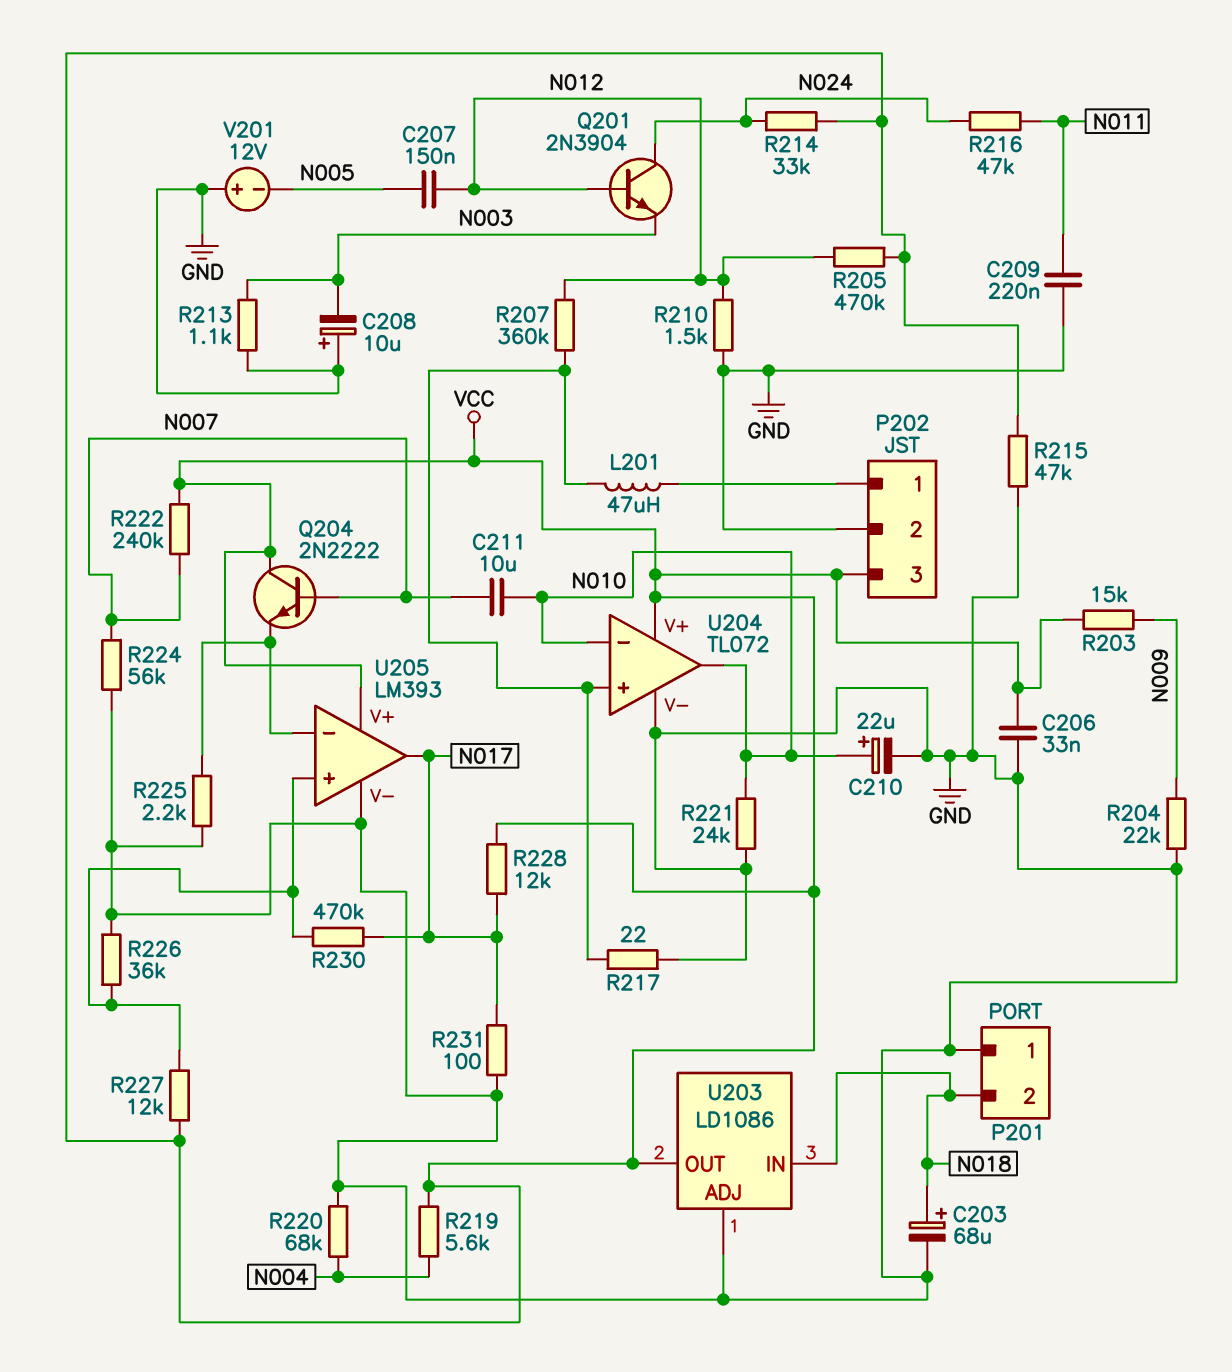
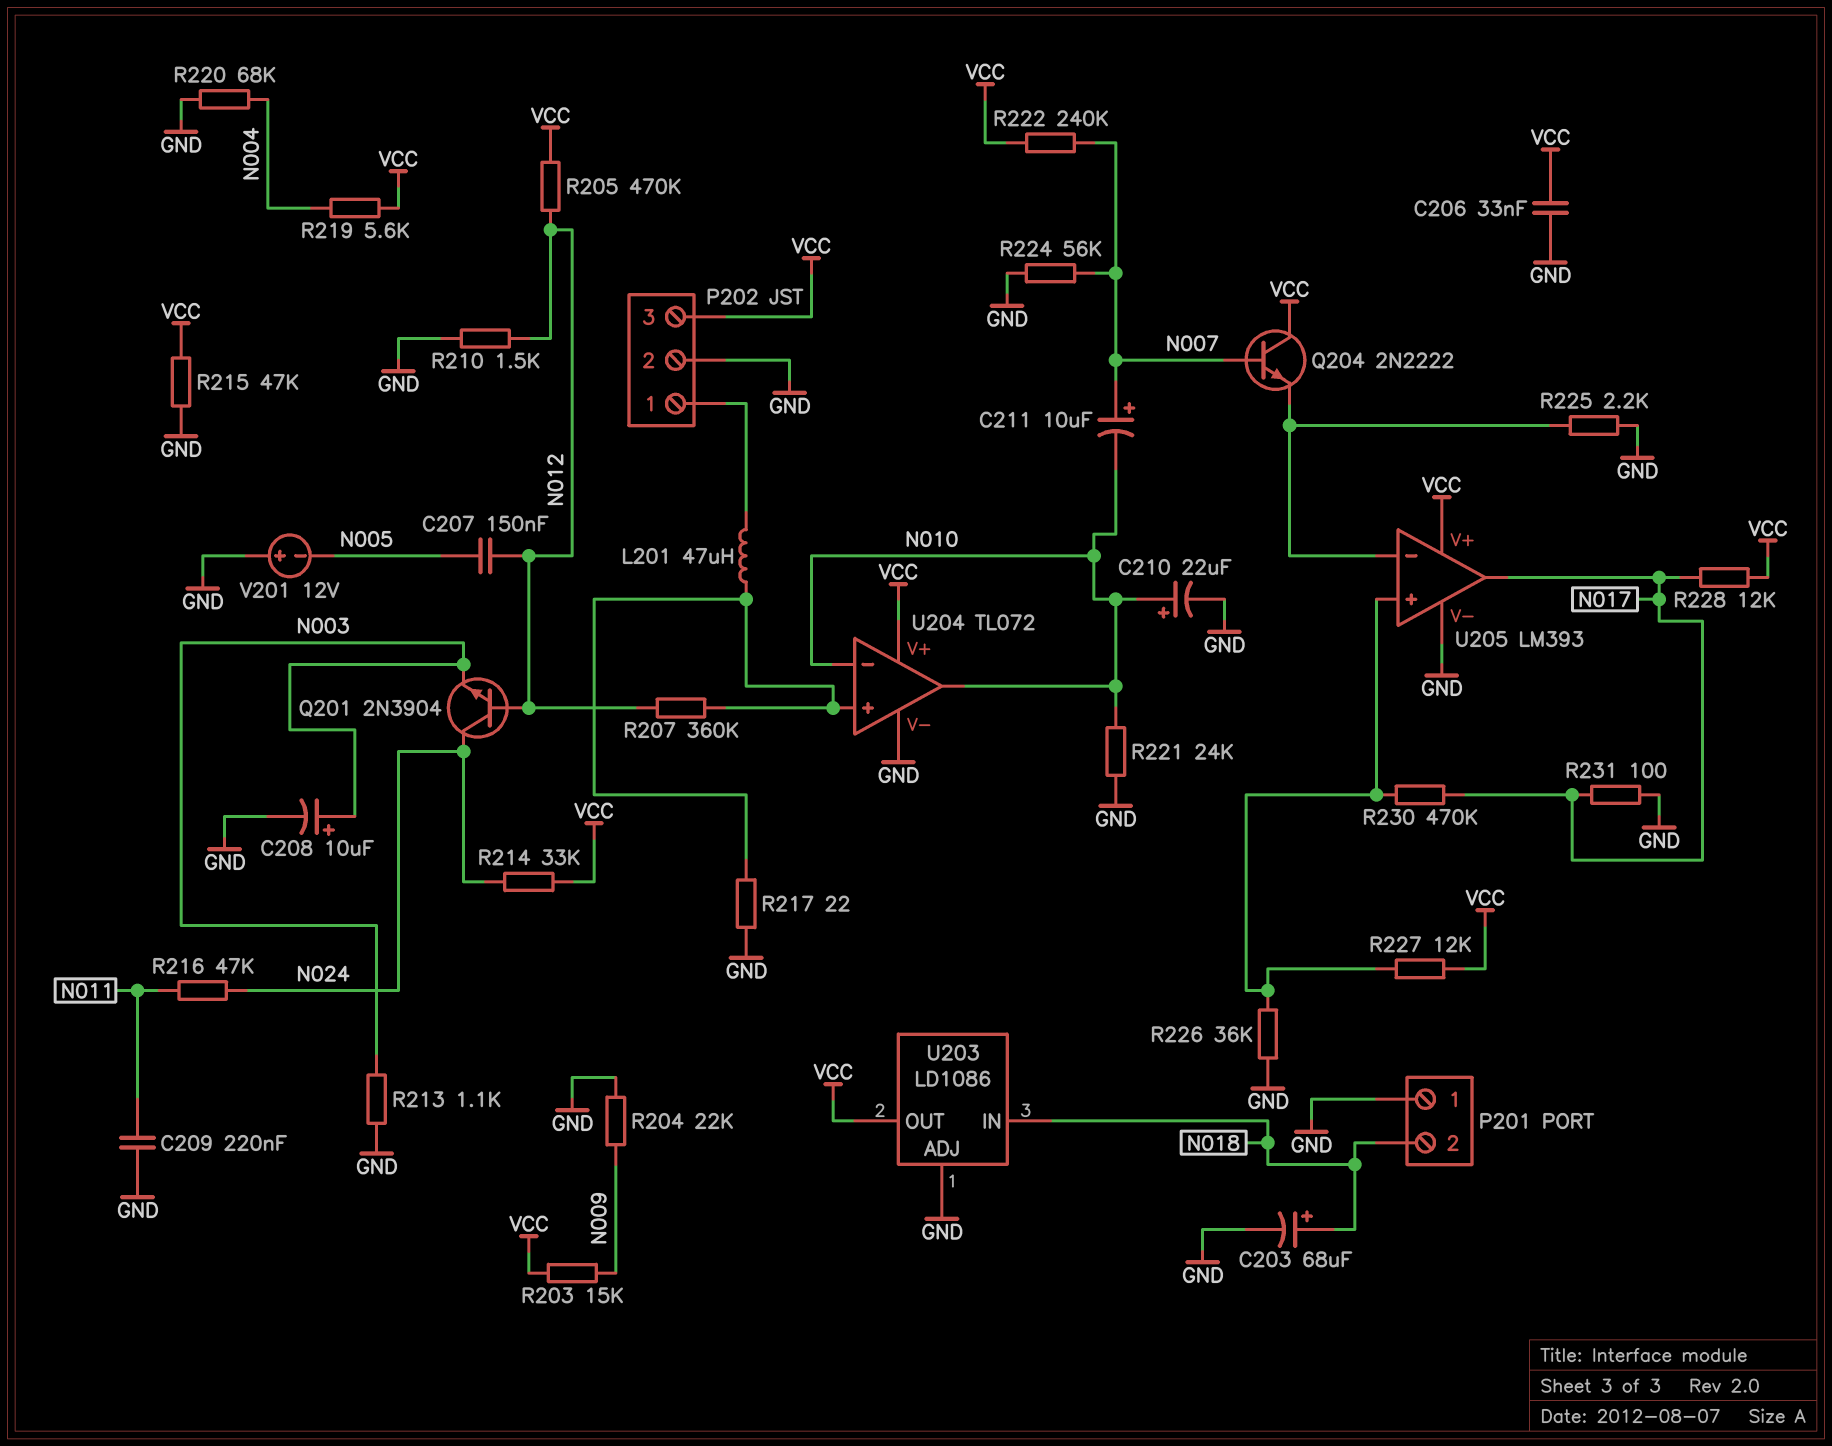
C208: 10uF (plus GND, minus N003) -> 10uF (plus N003, minus GND)
C211: 10uF (N007, N010) -> 10uF (plus N007, minus N010)

